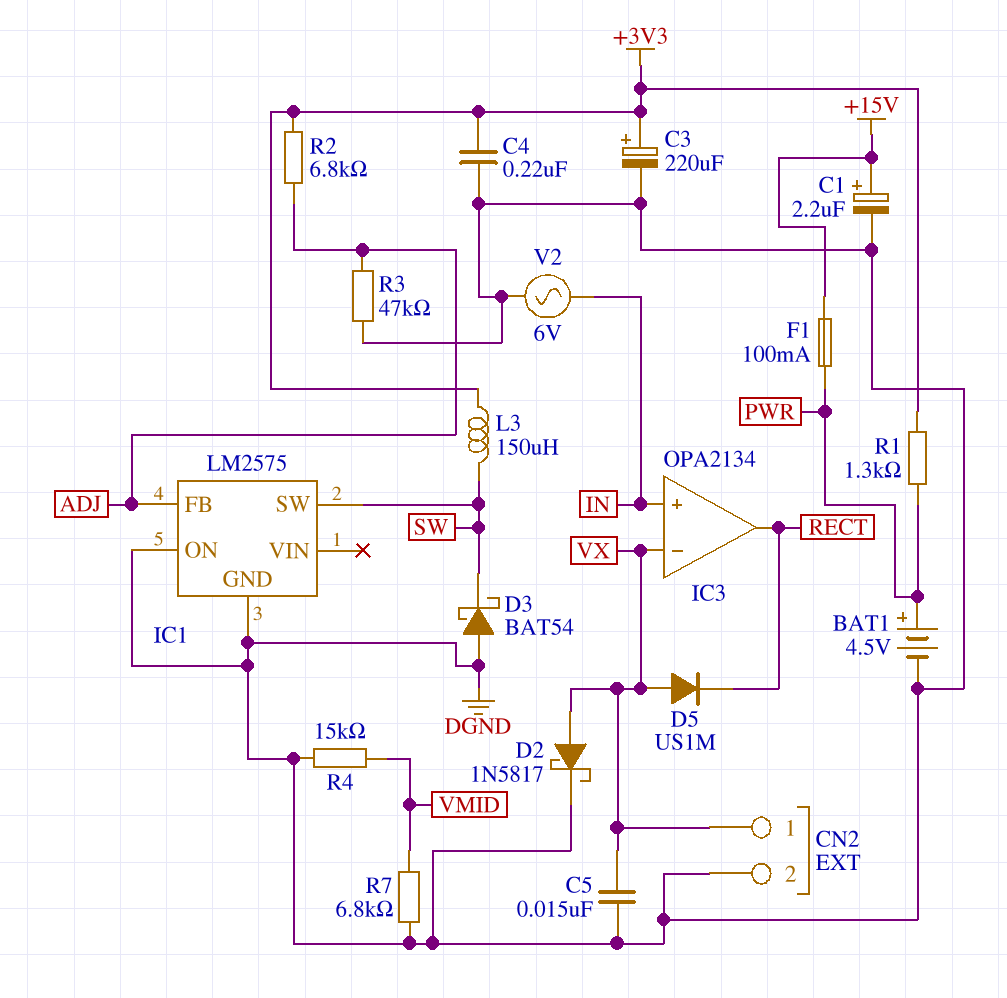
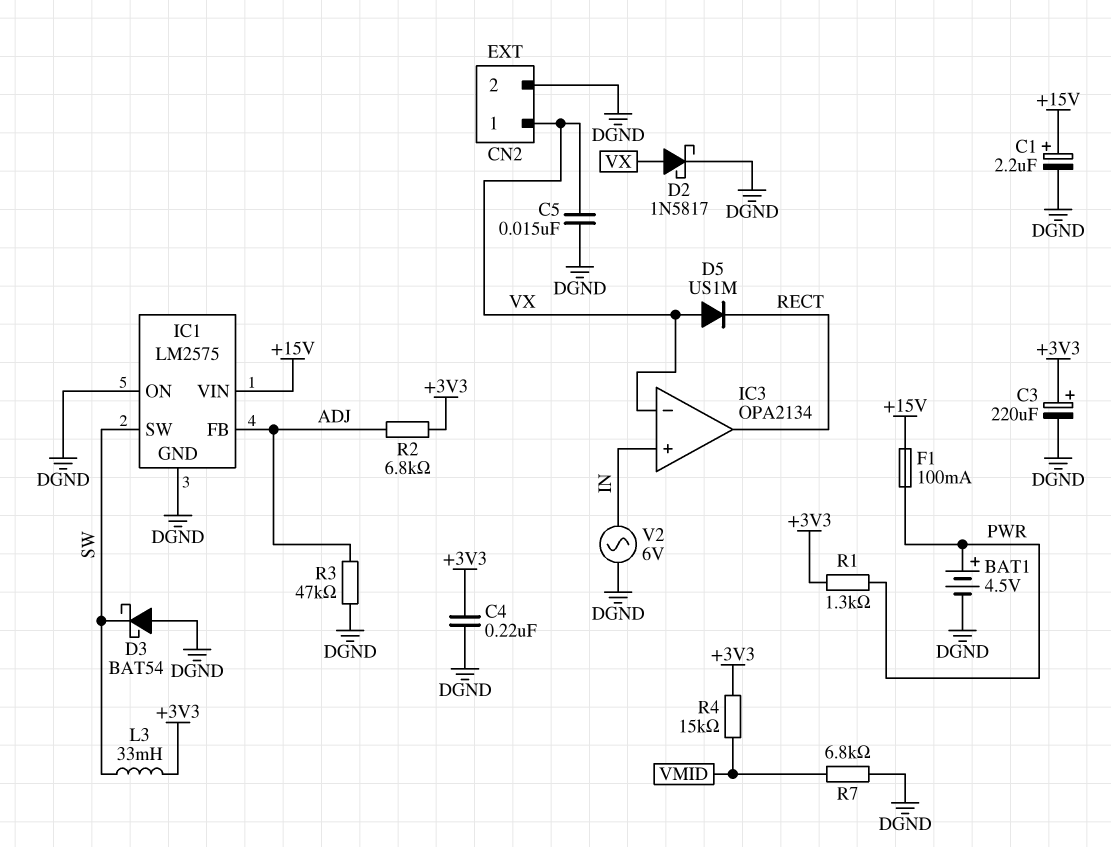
IC1 pin VIN: none -> +15V
L3: 150uH (+3V3, SW) -> 33mH (+3V3, SW)
R4: 15k (DGND, VMID) -> 15k (+3V3, VMID)

